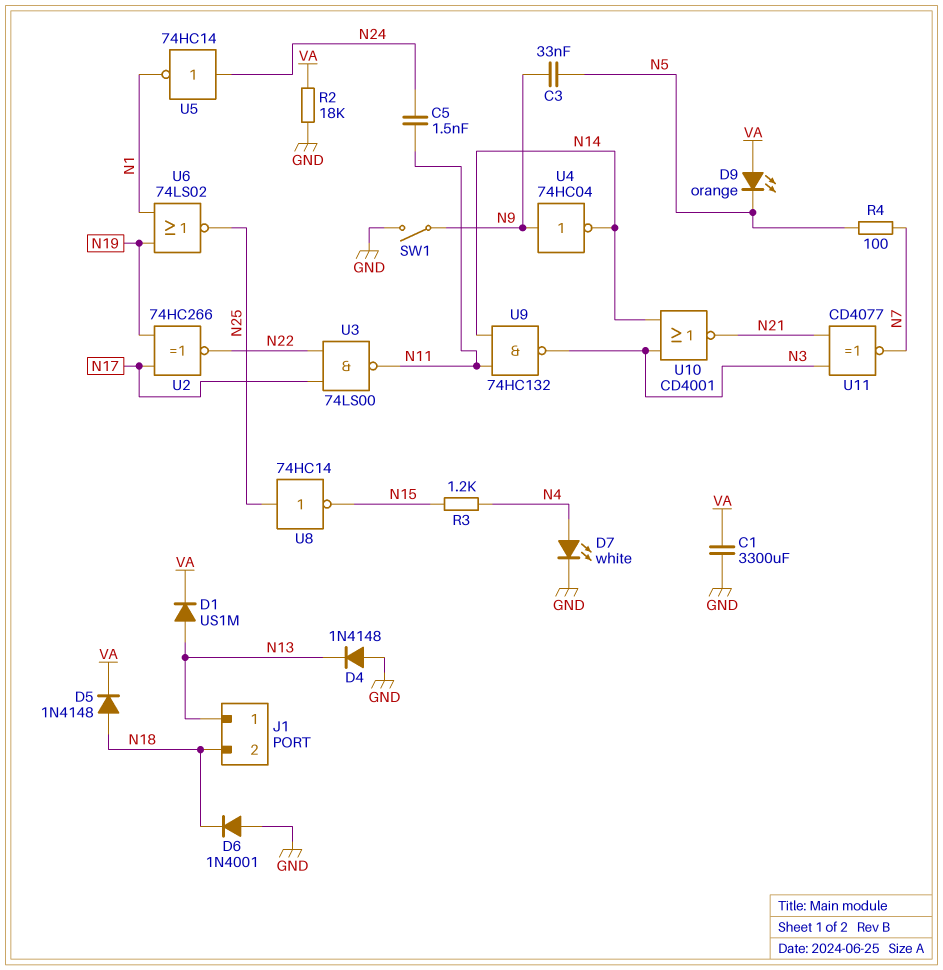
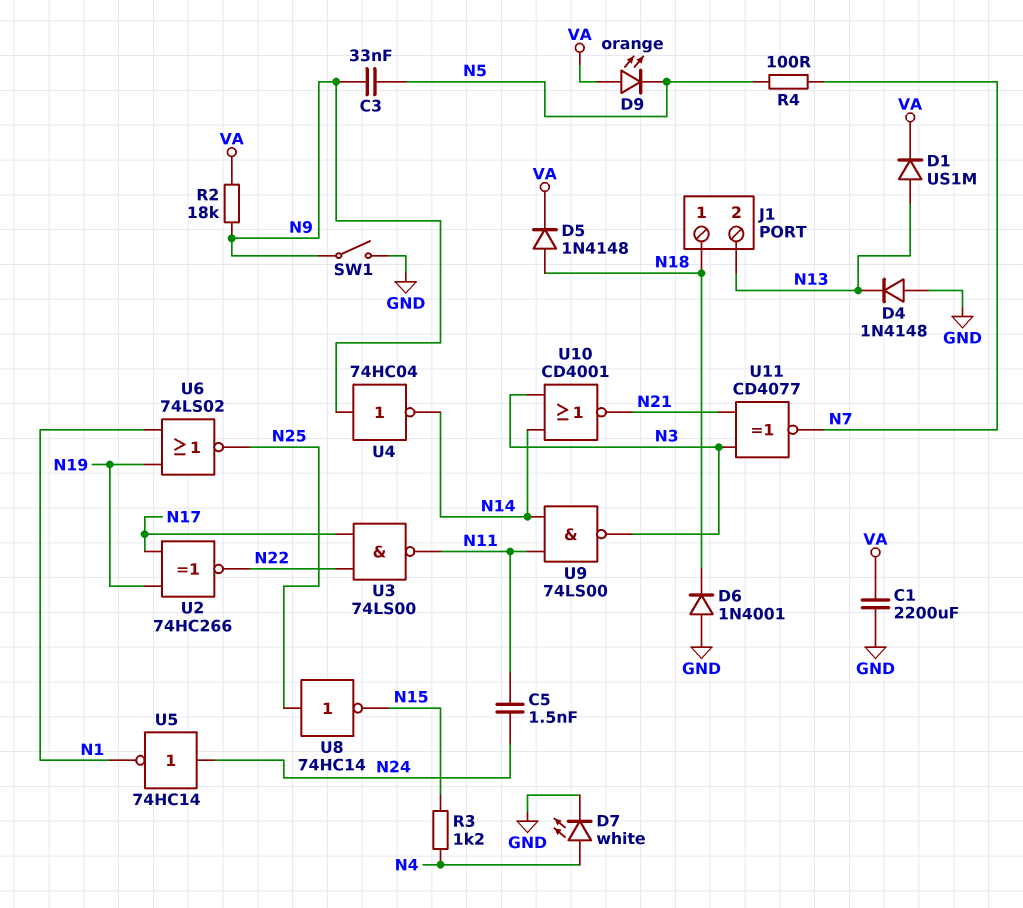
C1: 3300uF (GND, VA) -> 2200uF (GND, VA)
J1 pin 1: N13 -> N18
J1 pin 2: N18 -> N13
R2: 18k (GND, VA) -> 18k (N9, VA)
U9: NAND 74HC132 (in N11, in N14, out N3) -> NAND 74LS00 (in N11, in N14, out N3)

